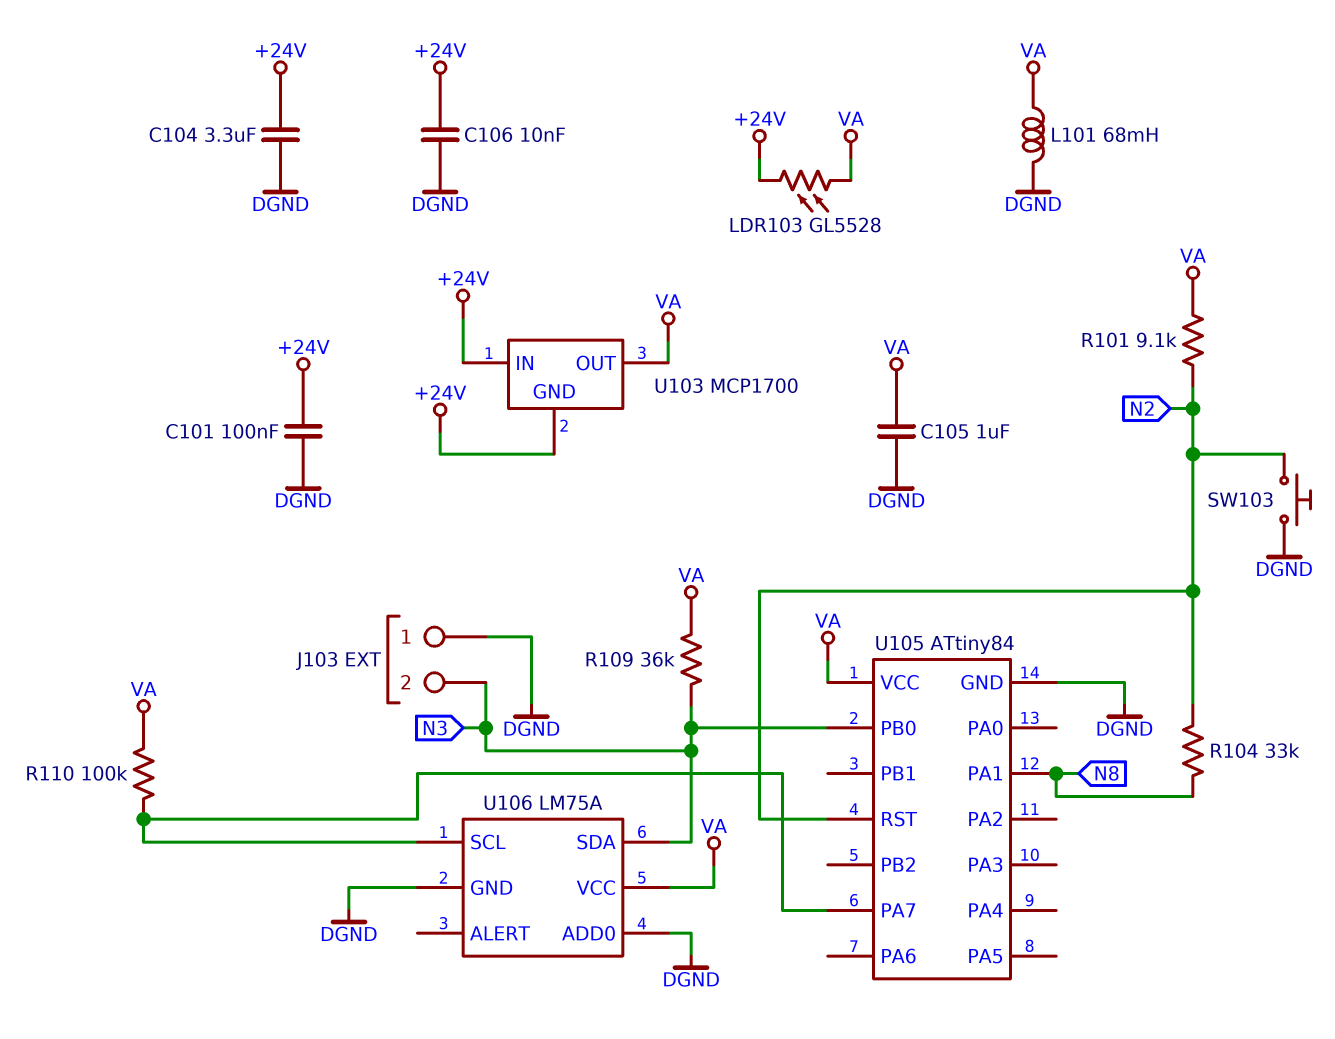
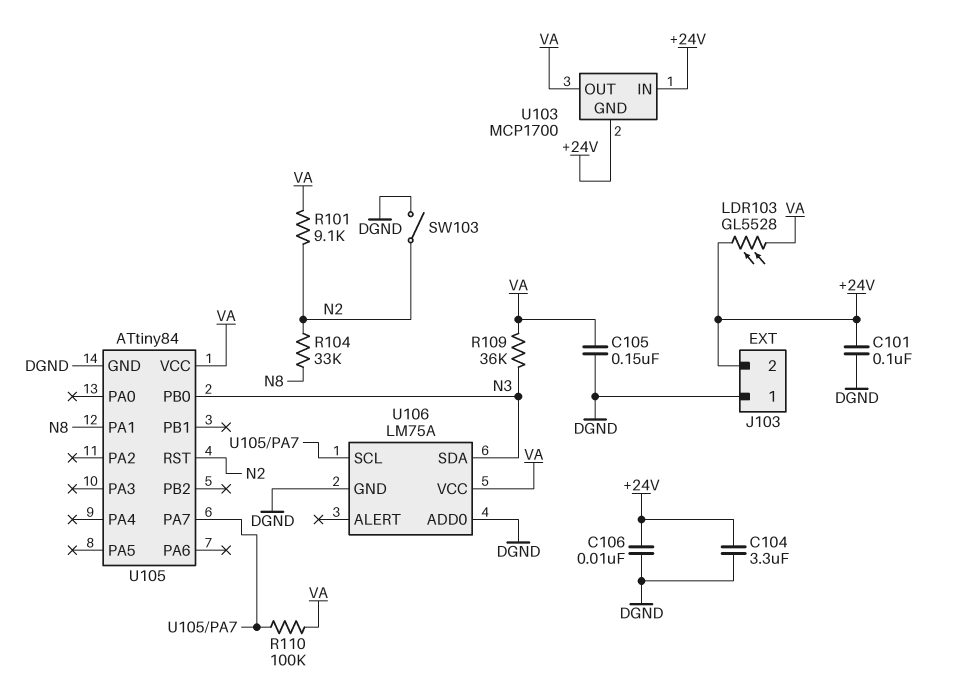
C105: 1uF (DGND, VA) -> 150nF (DGND, VA)
J103 pin 2: N3 -> +24V
L101: 68mH (DGND, VA) -> none
SW103: button (DGND, N2) -> switch (DGND, N2)

